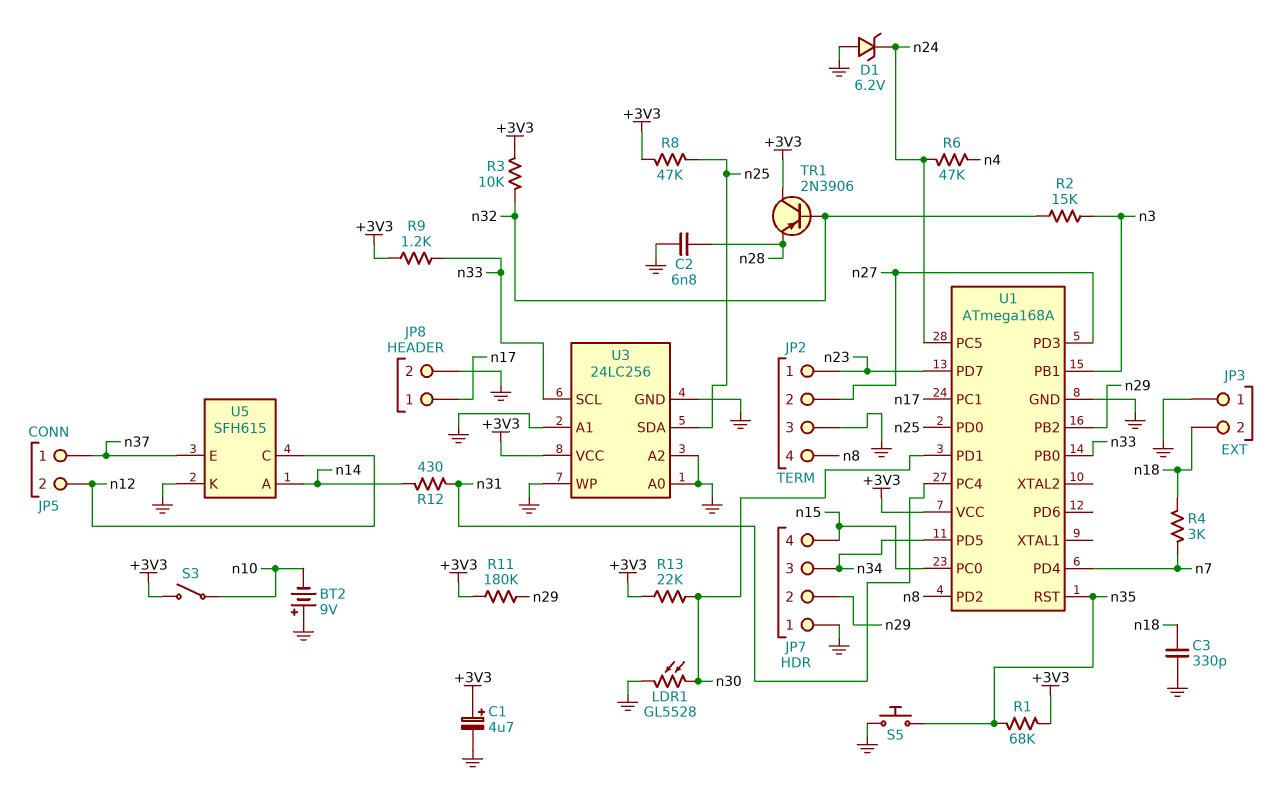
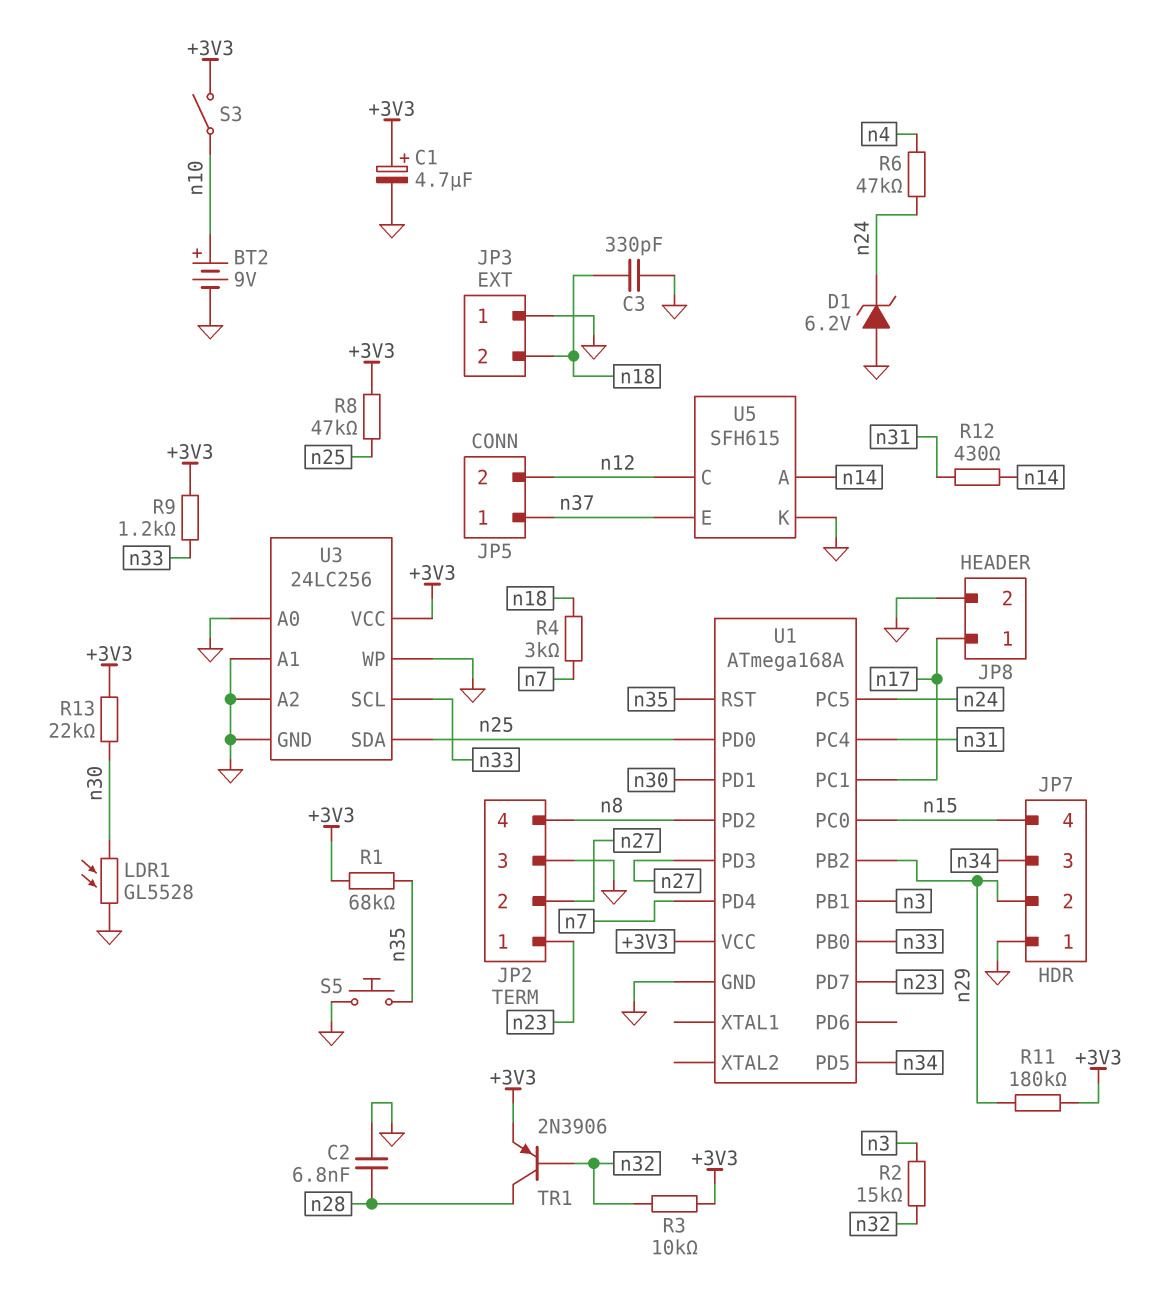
BT2: 9V (plus GND, minus n10) -> 9V (plus n10, minus GND)
TR1: PNP 2N3906 (B n32, C +3V3, E n28) -> PNP 2N3906 (B n32, C n28, E +3V3)

